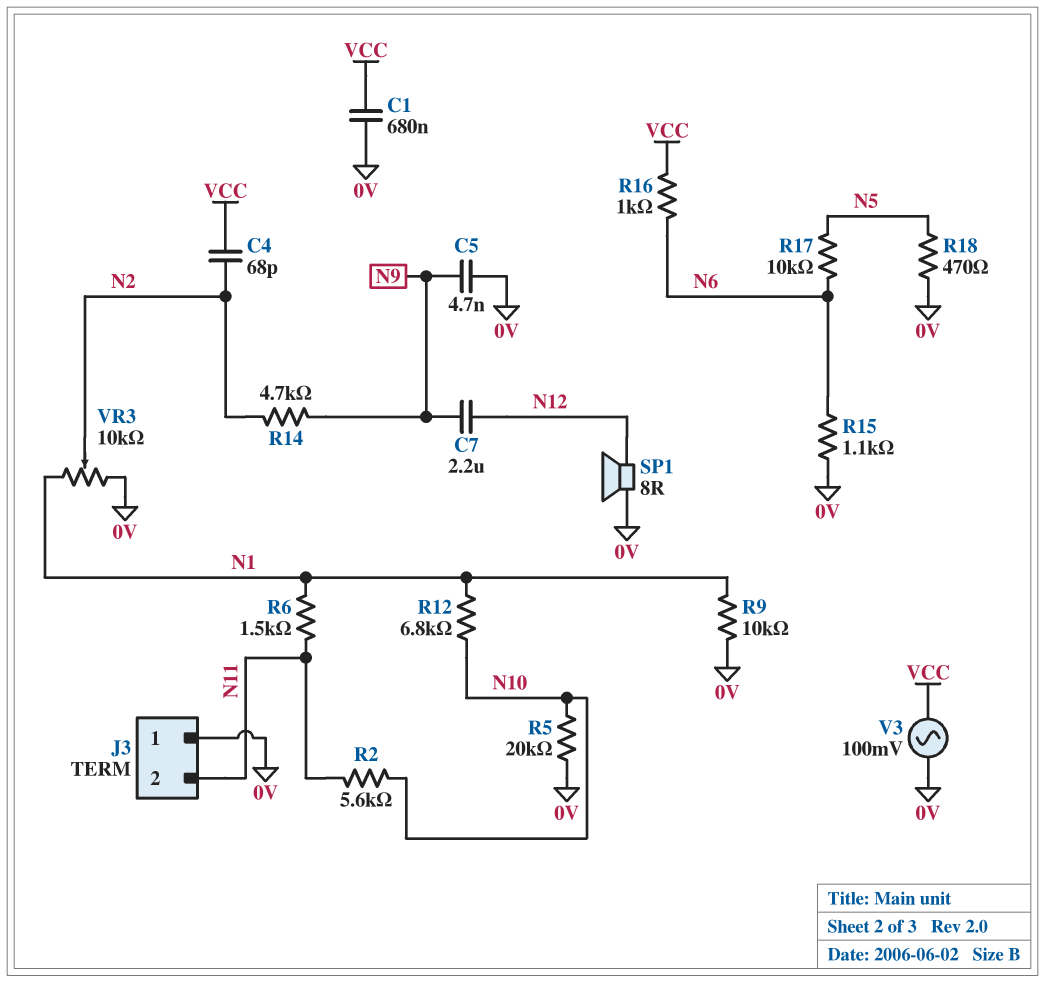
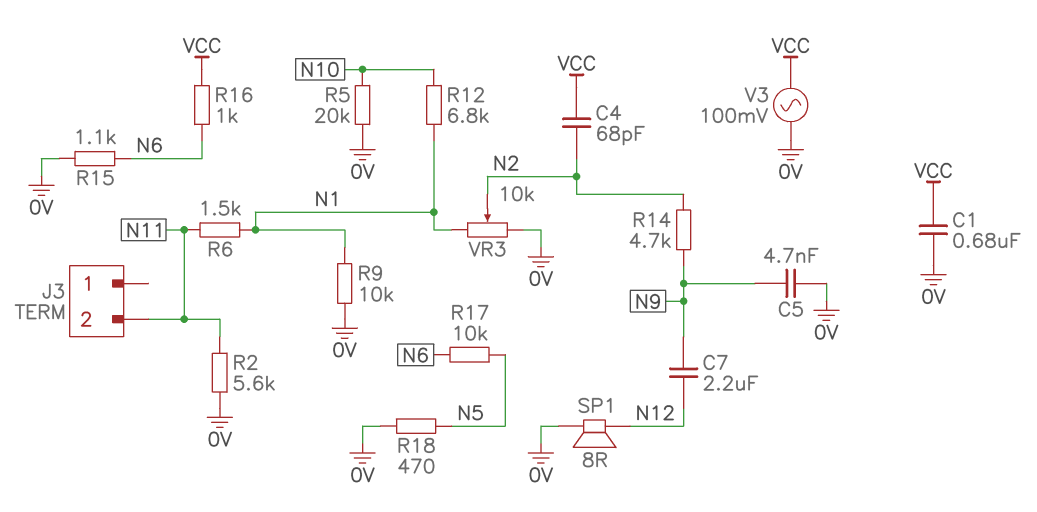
J3 pin 1: 0V -> none
R2: 5.6k (N10, N11) -> 5.6k (0V, N11)

